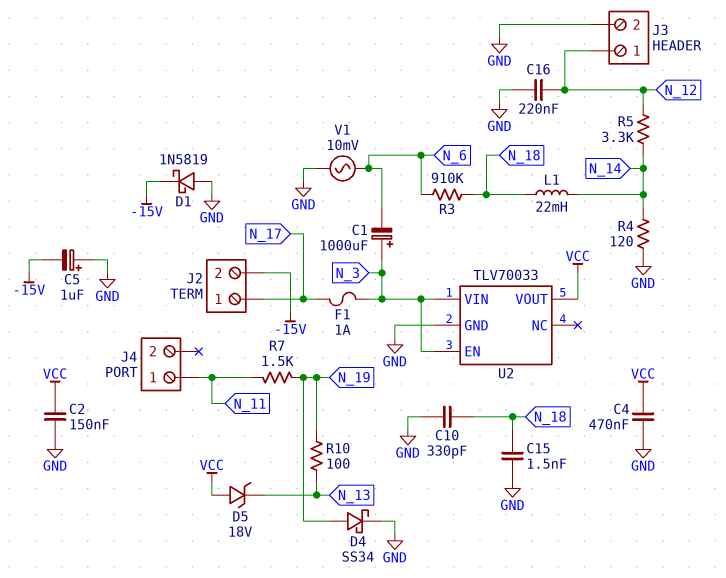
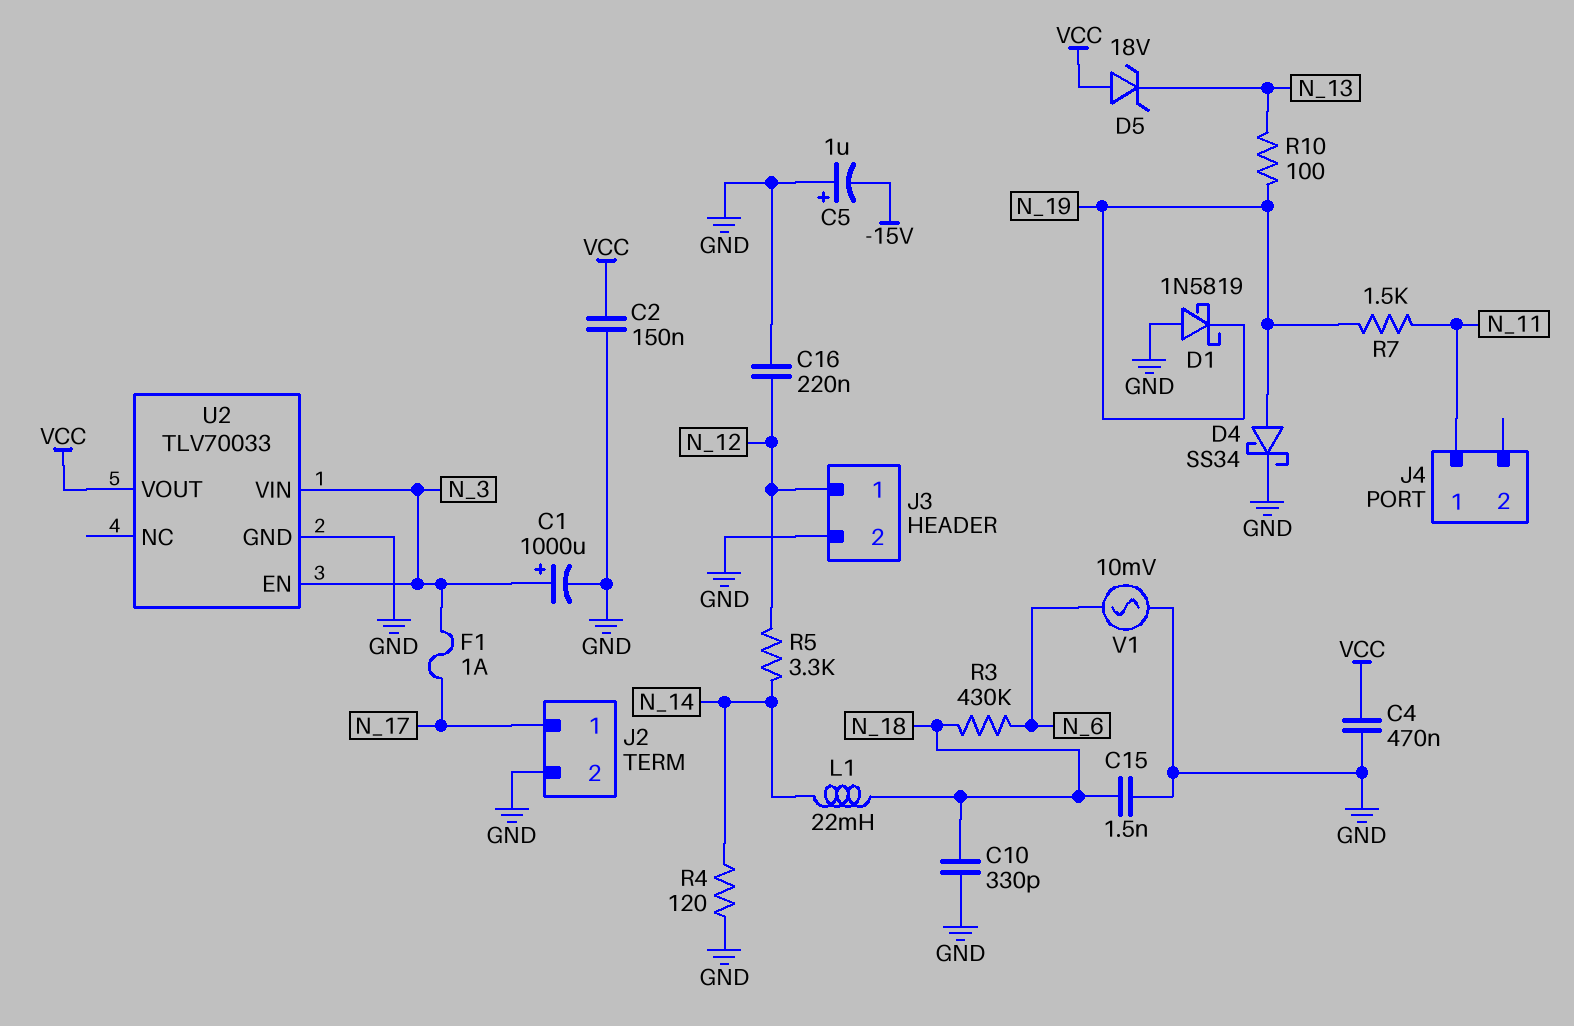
C1: 1000uF (plus N_3, minus N_6) -> 1000uF (plus N_3, minus GND)
D1: schottky 1N5819 (A GND, K -15V) -> schottky 1N5819 (A GND, K N_19)
J2 pin 2: -15V -> GND
R3: 910k (N_6, N_18) -> 430k (N_6, N_18)

